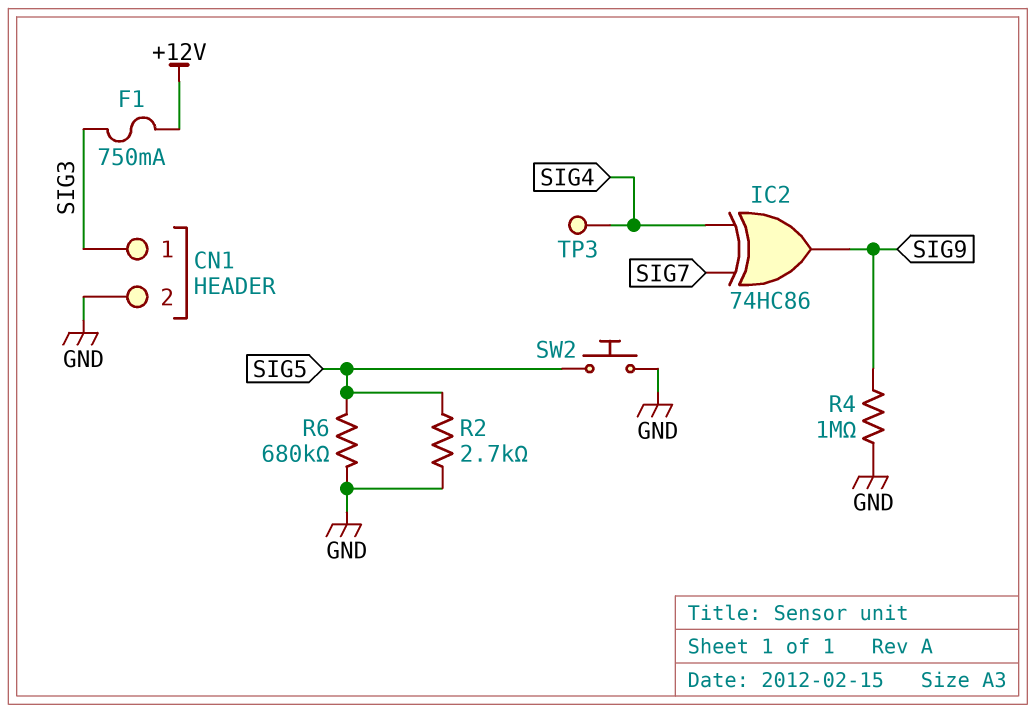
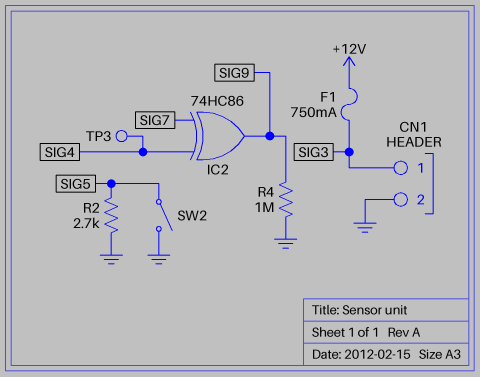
R6: 680k (GND, SIG5) -> none
SW2: button (GND, SIG5) -> switch (GND, SIG5)

